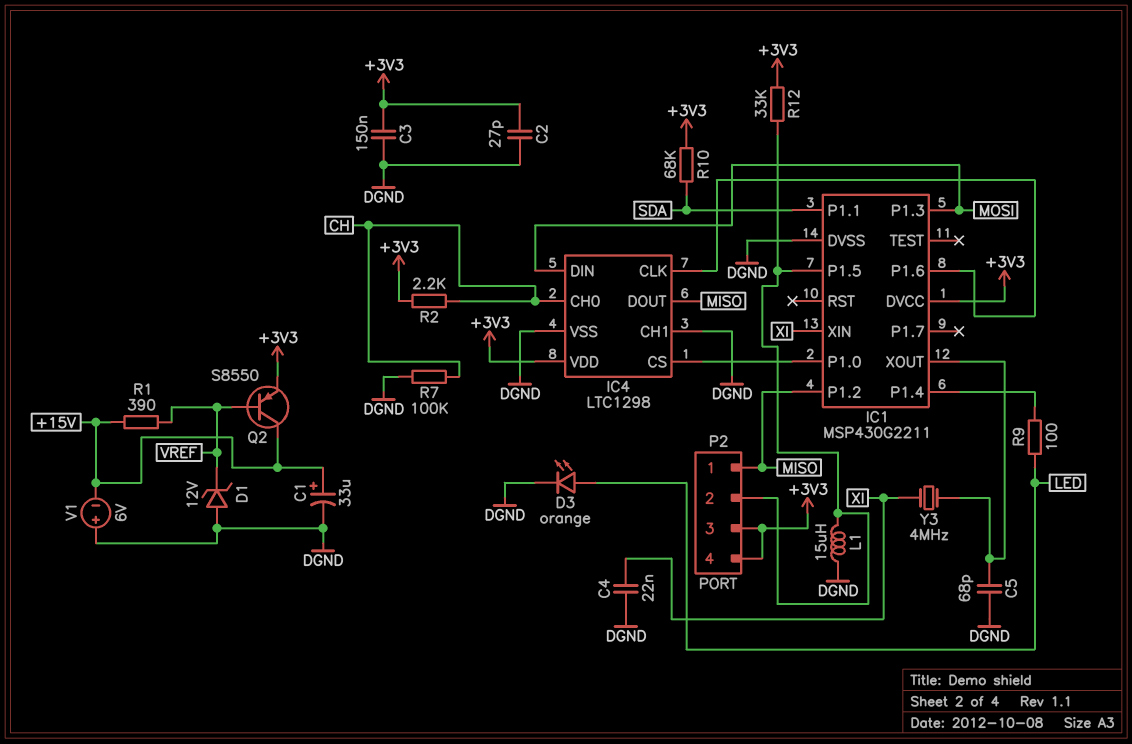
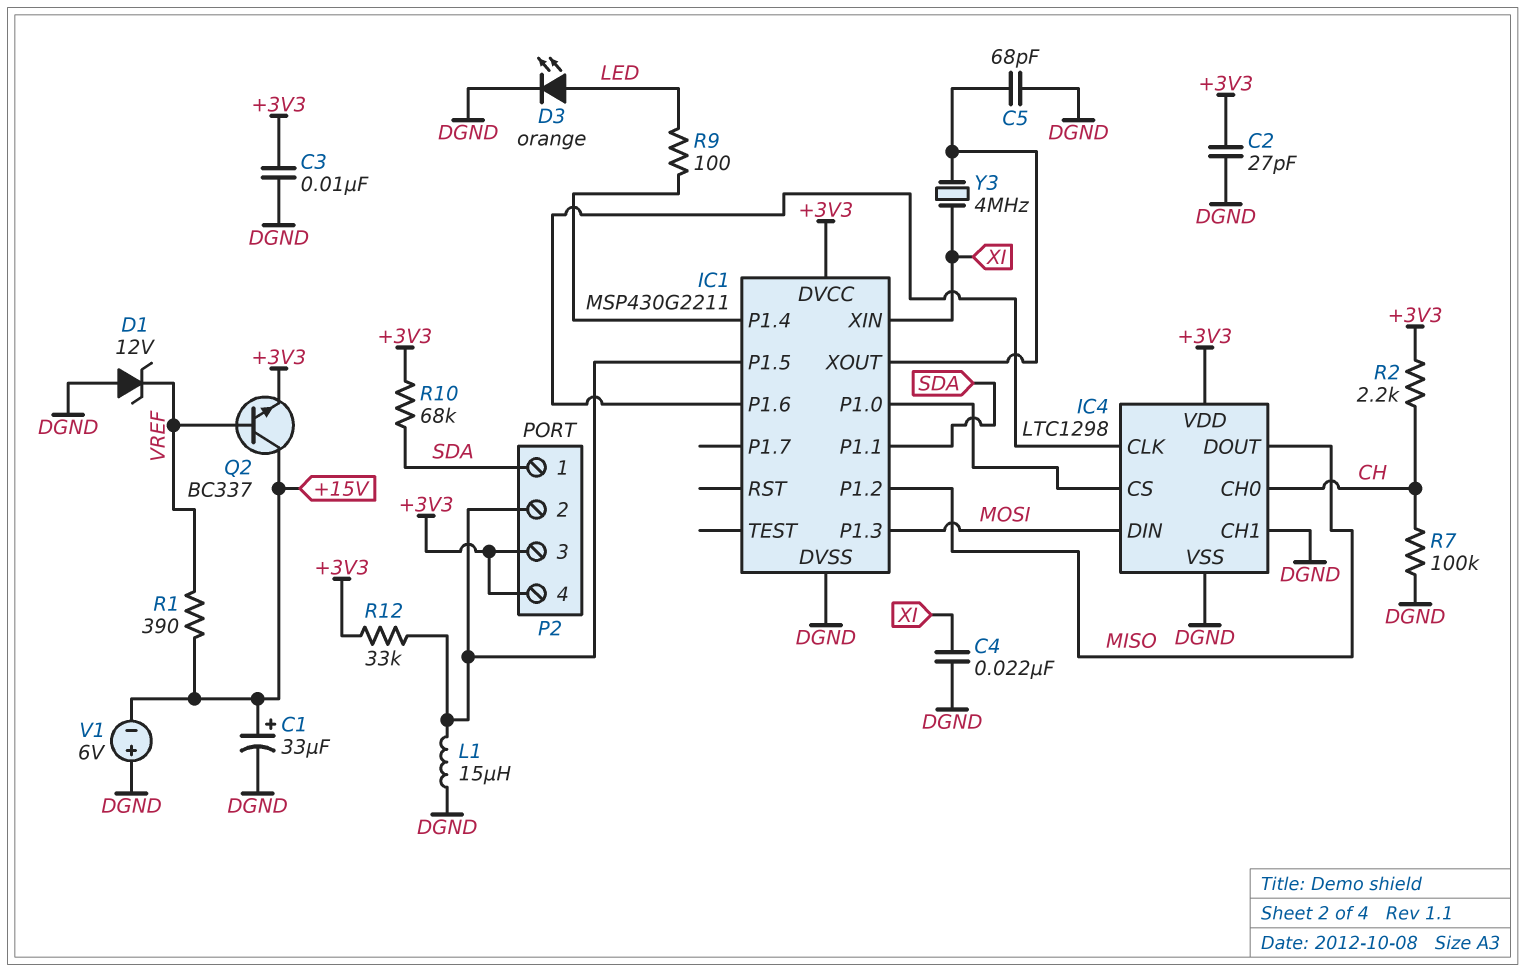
C3: 150nF (+3V3, DGND) -> 10nF (+3V3, DGND)
P2 pin 1: MISO -> SDA
Q2: PNP S8550 (B VREF, C +15V, E +3V3) -> NPN BC337 (B VREF, C +15V, E +3V3)

